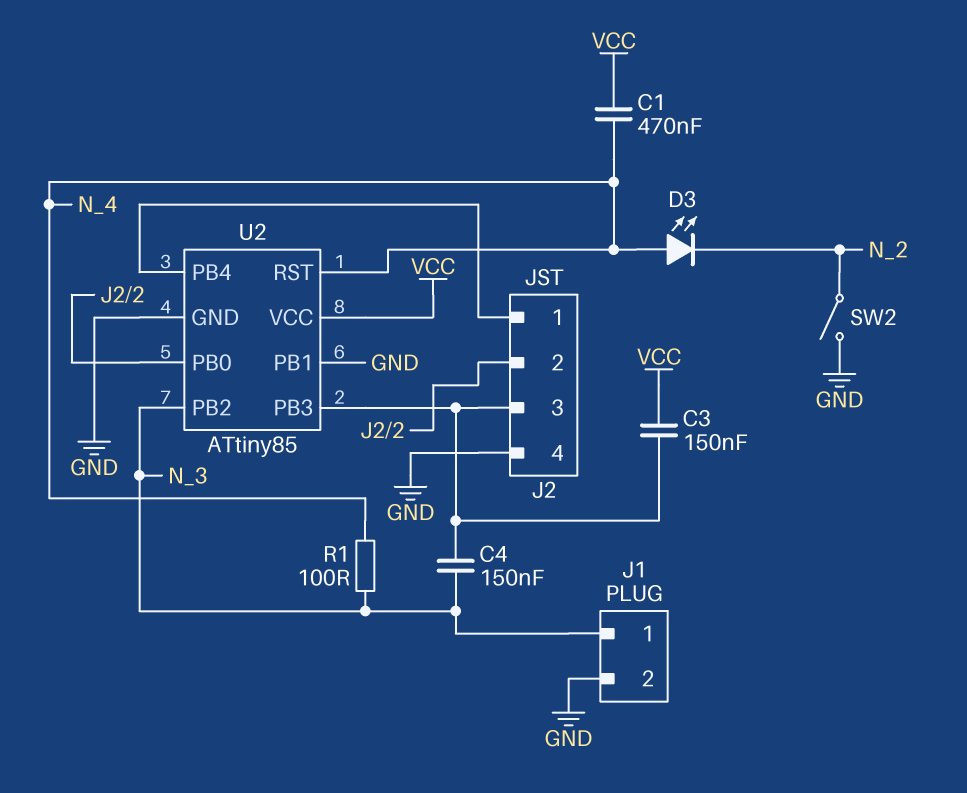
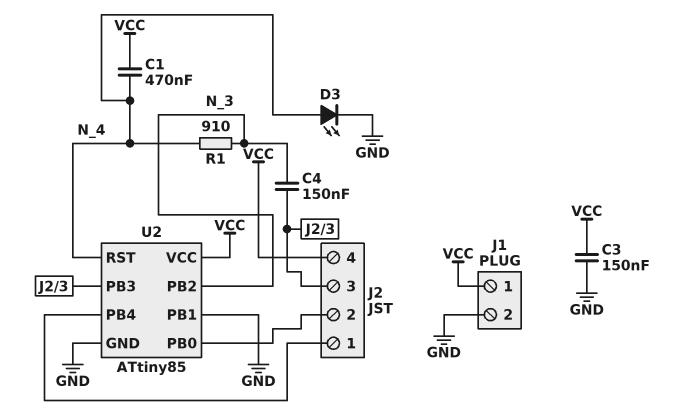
C3: 150nF (J2/3, VCC) -> 150nF (GND, VCC)
D3: LED (A N_4, K N_2) -> LED (A N_4, K GND)
J1 pin 1: N_3 -> VCC
J2 pin 4: GND -> VCC
R1: 100 (N_3, N_4) -> 910 (N_3, N_4)
SW2: switch (GND, N_2) -> none

